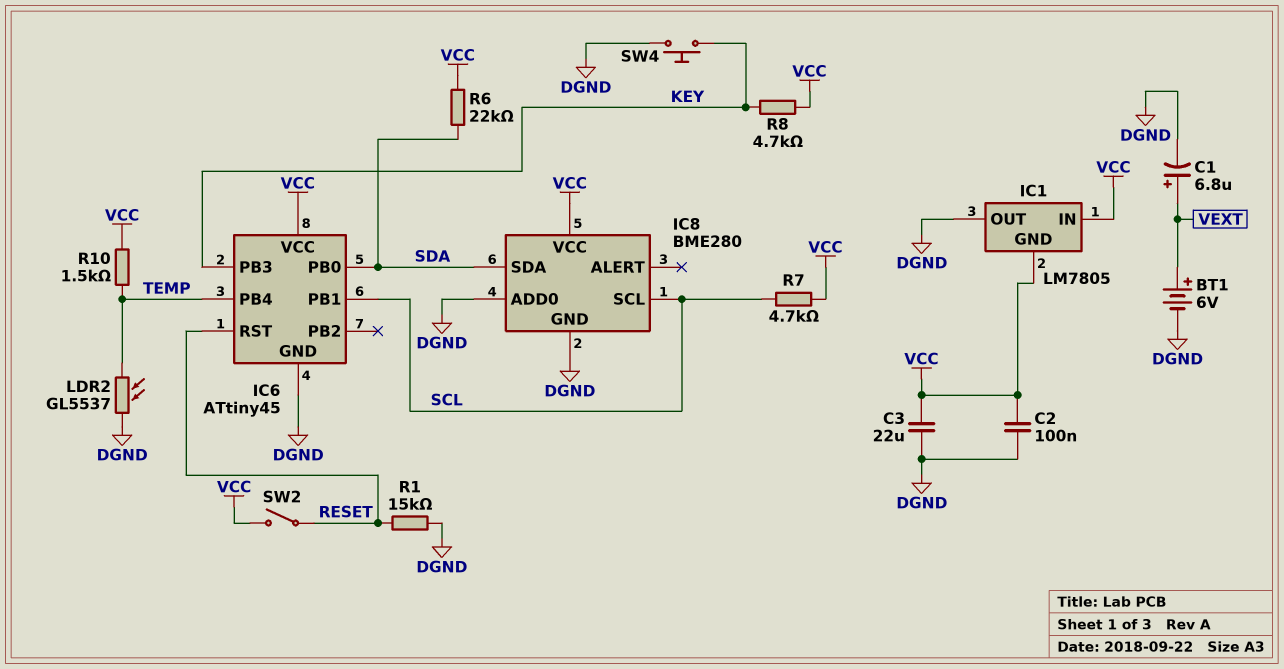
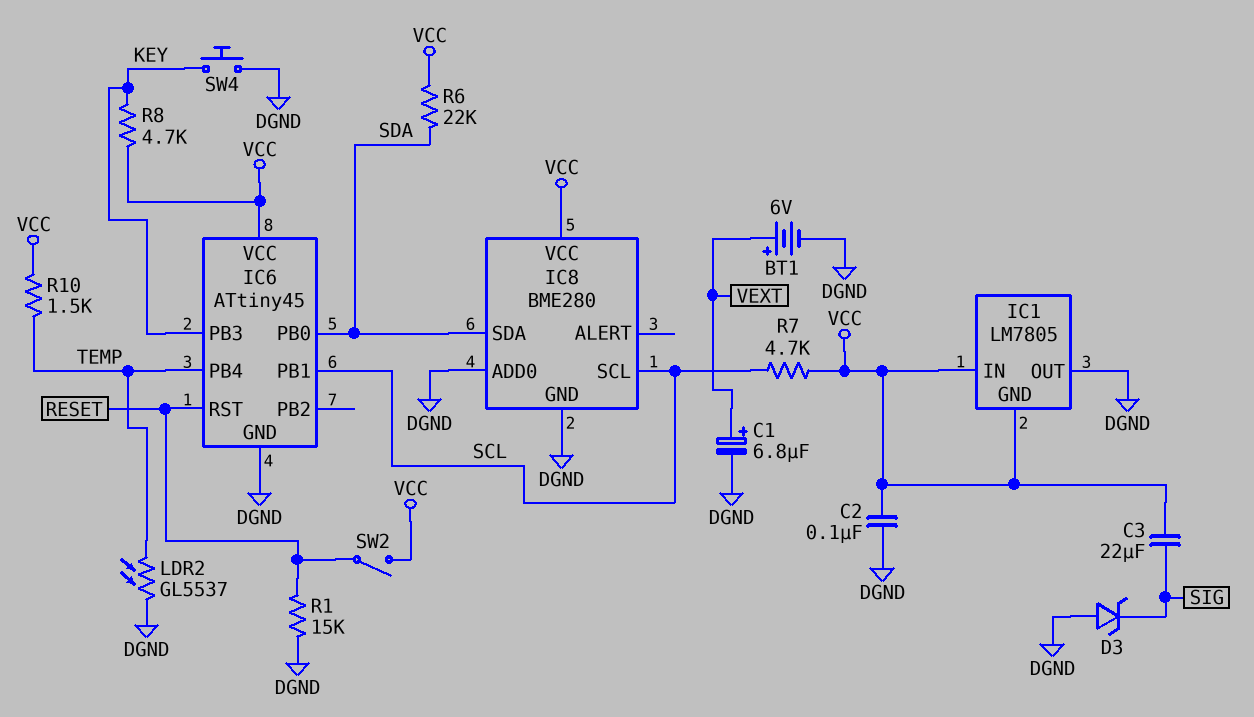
C3: 22uF (DGND, VCC) -> 22uF (SIG, VCC)
D3: none -> zener (A DGND, K SIG)

